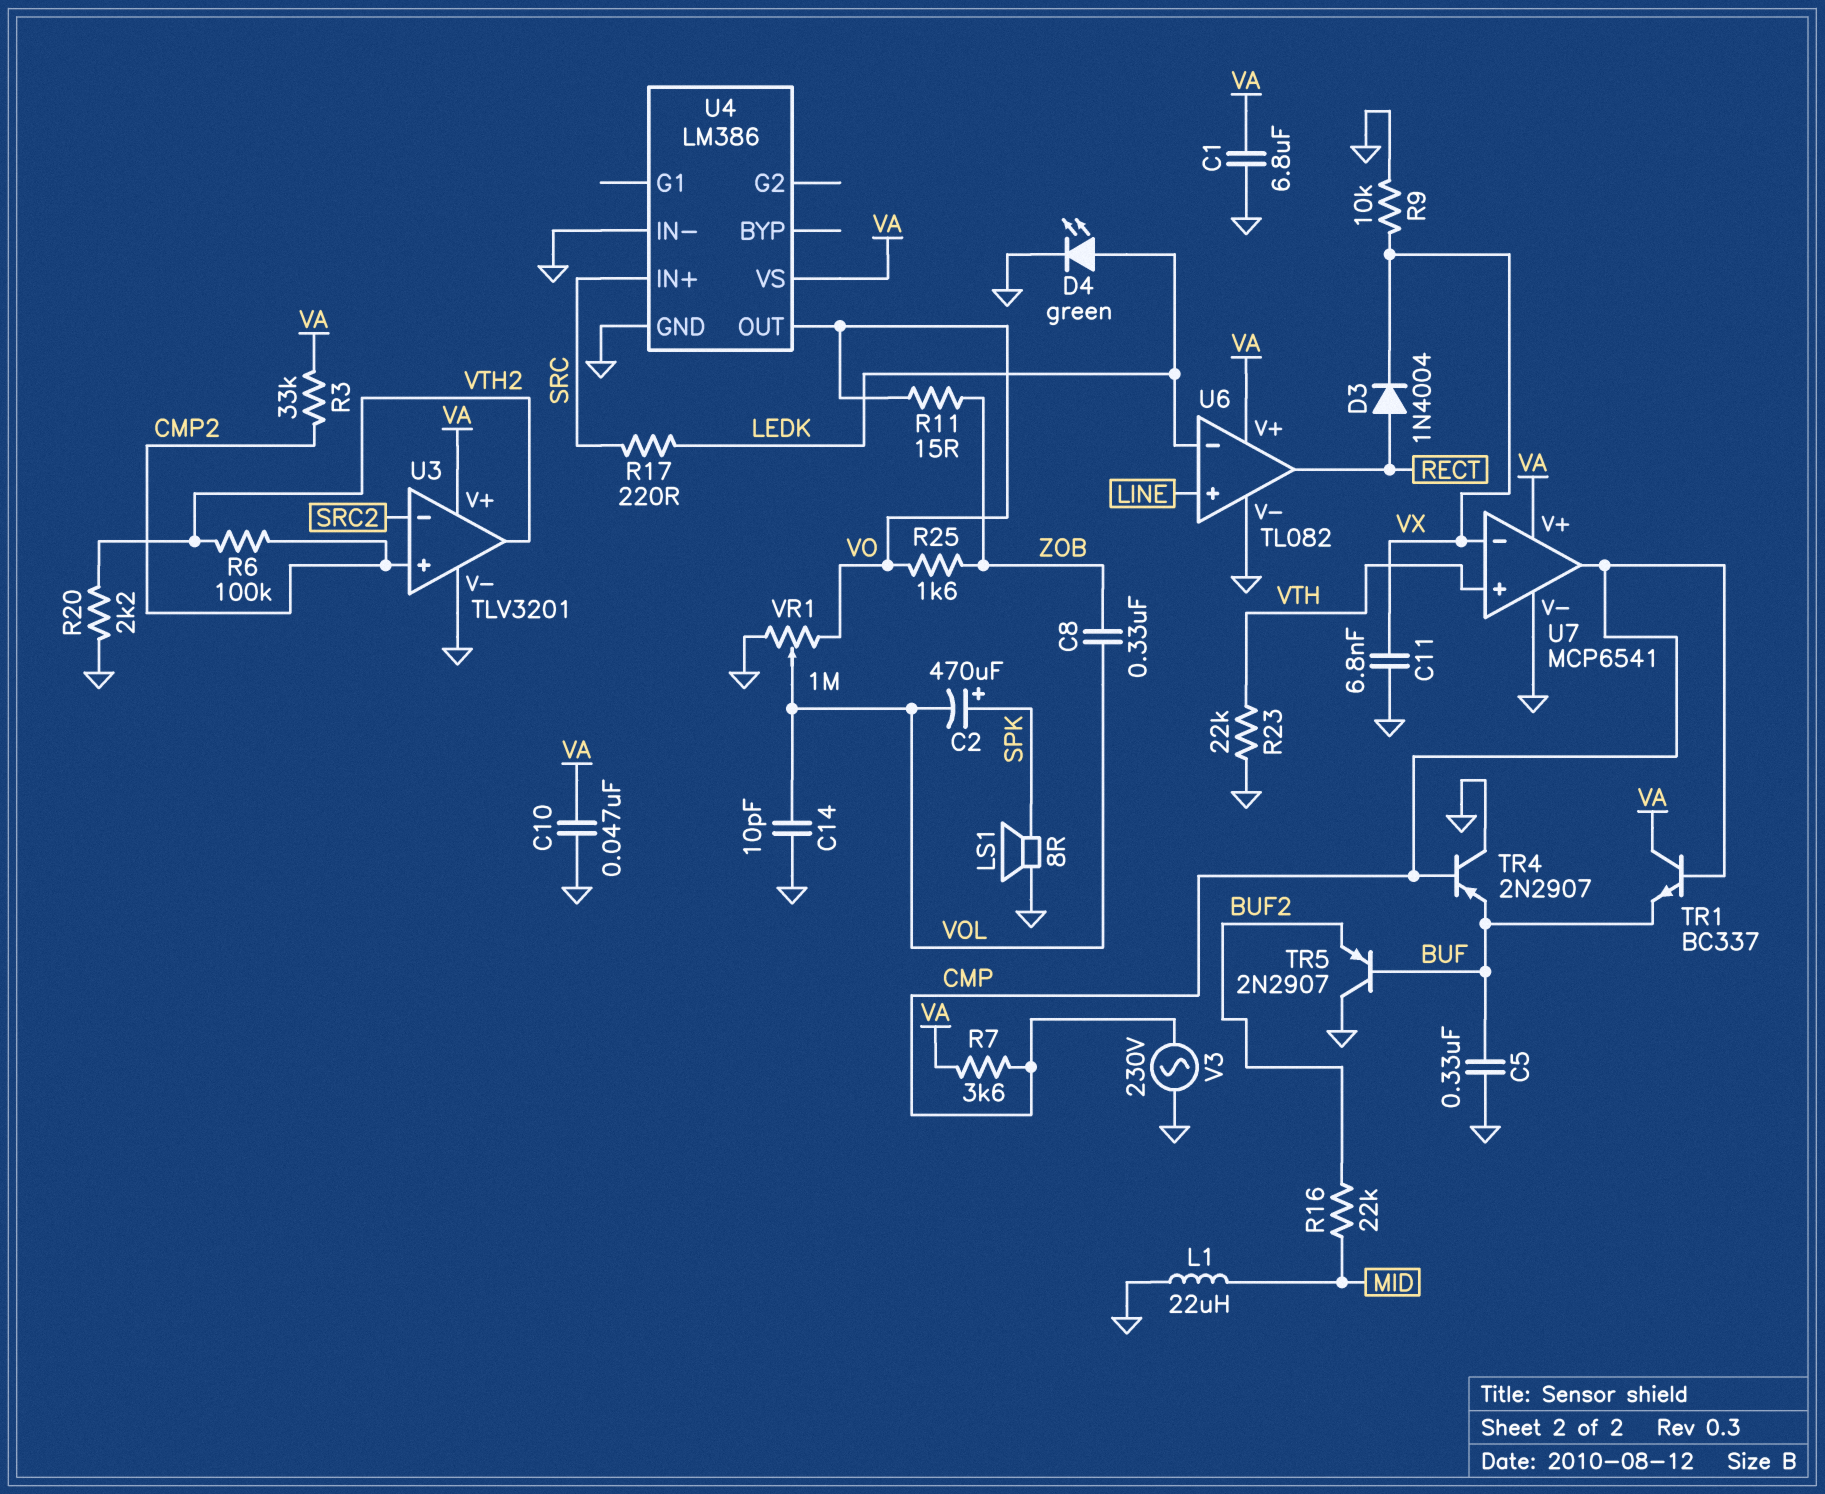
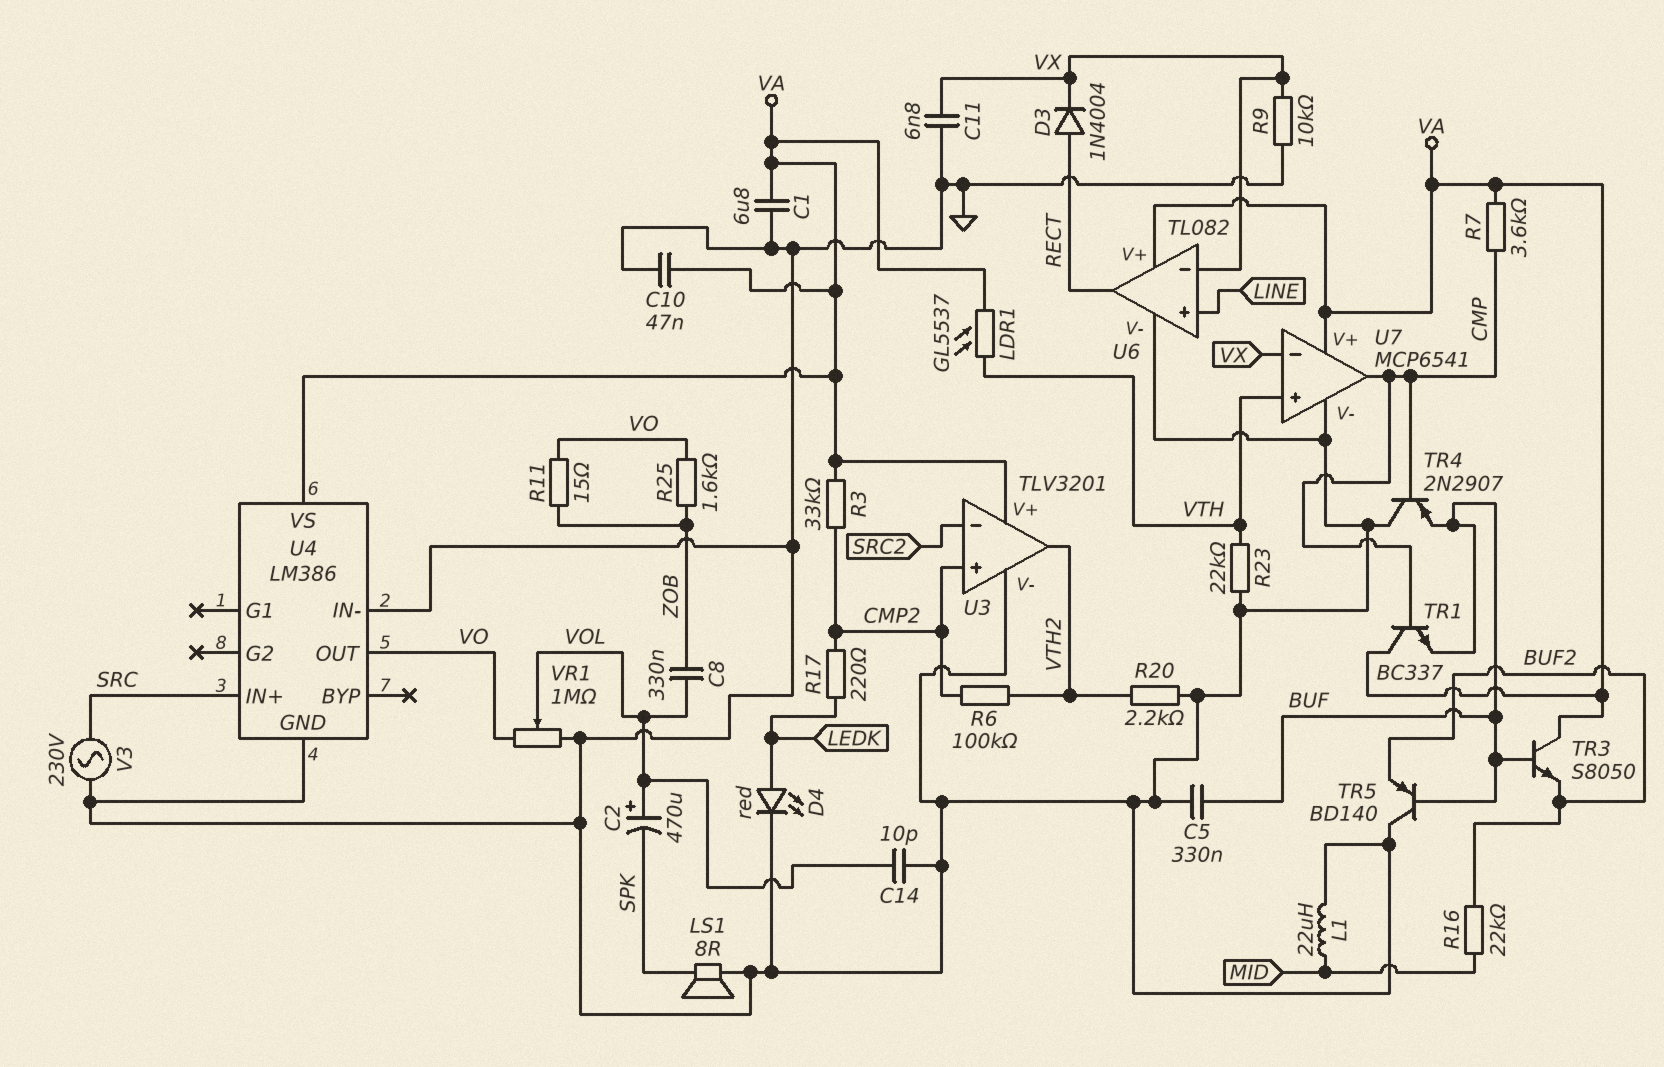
C2: 470uF (plus SPK, minus VOL) -> 470uF (plus VOL, minus SPK)
D4: LED green (A LEDK, K GND) -> LED red (A LEDK, K GND)
LDR1: none -> GL5537 (VA, VTH)
R17: 220 (LEDK, SRC) -> 220 (CMP2, LEDK)
TR3: none -> NPN S8050 (B BUF, C VA, E BUF2)
TR5: PNP 2N2907 (B BUF, C GND, E BUF2) -> PNP BD140 (B BUF, C GND, E BUF2)
U6 pin in-: LEDK -> VX
V3: AC 230V (CMP, GND) -> AC 230V (GND, SRC)

